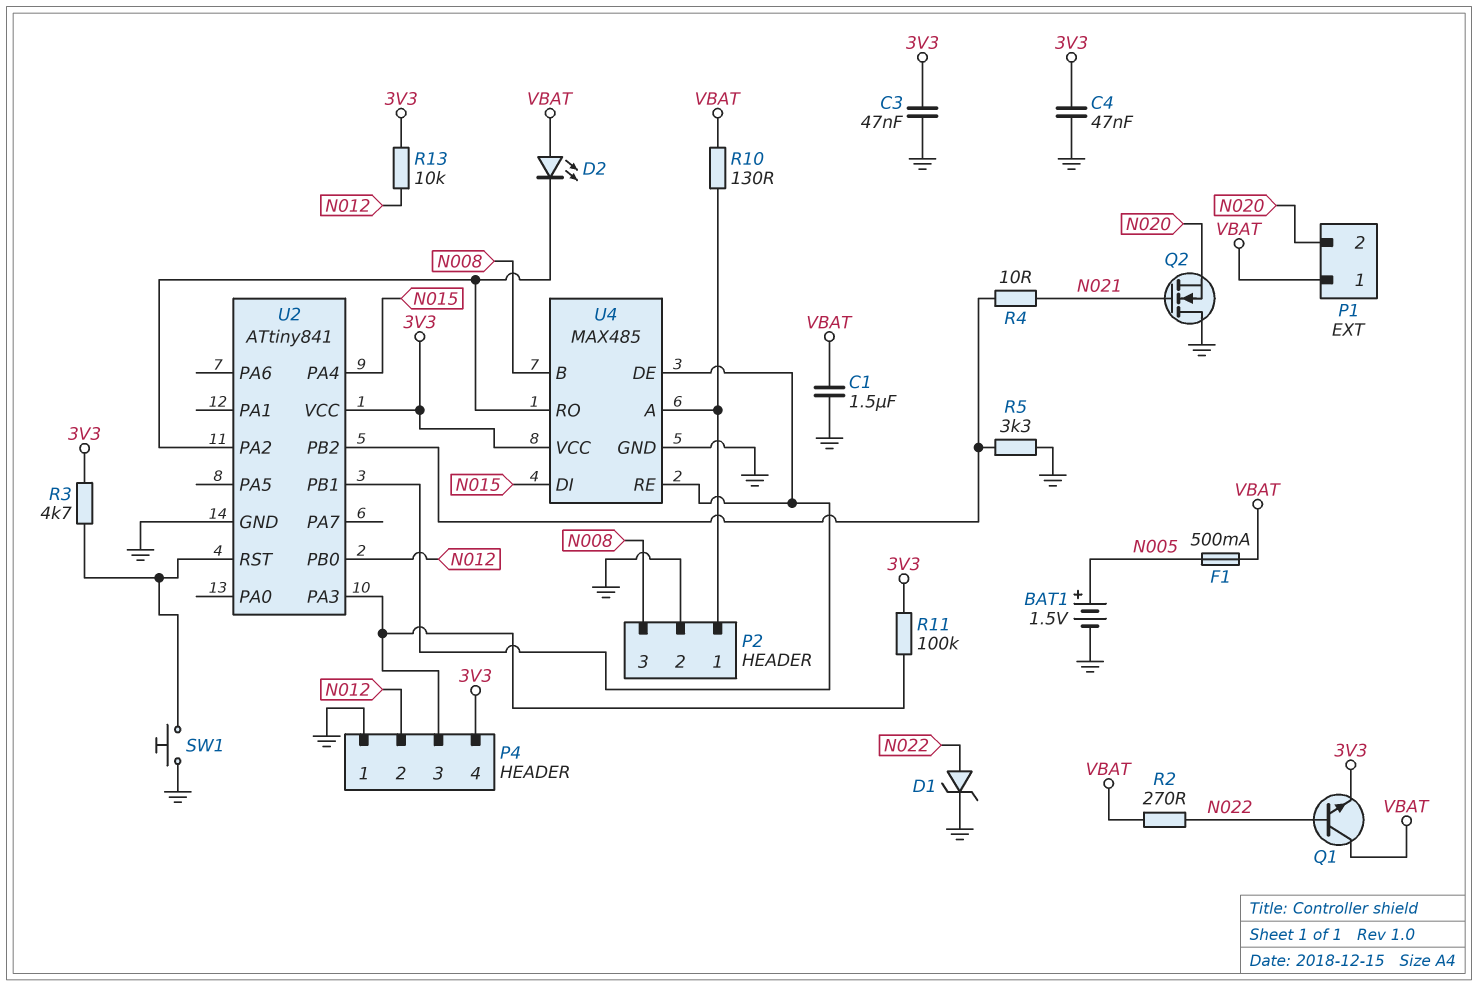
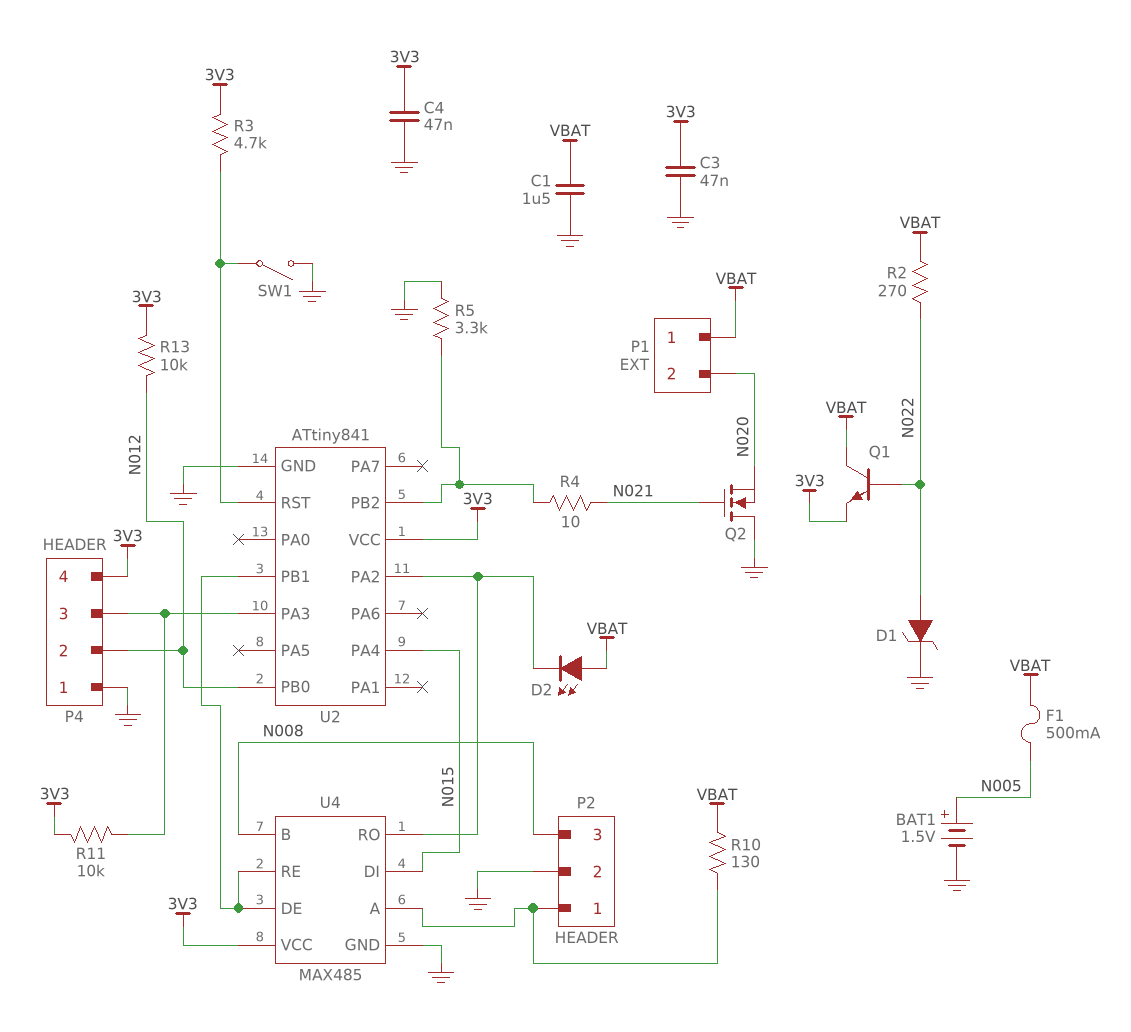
R11: 100k (3V3, P4/3) -> 10k (3V3, P4/3)
SW1: button (GND, U2/RST) -> switch (GND, U2/RST)

